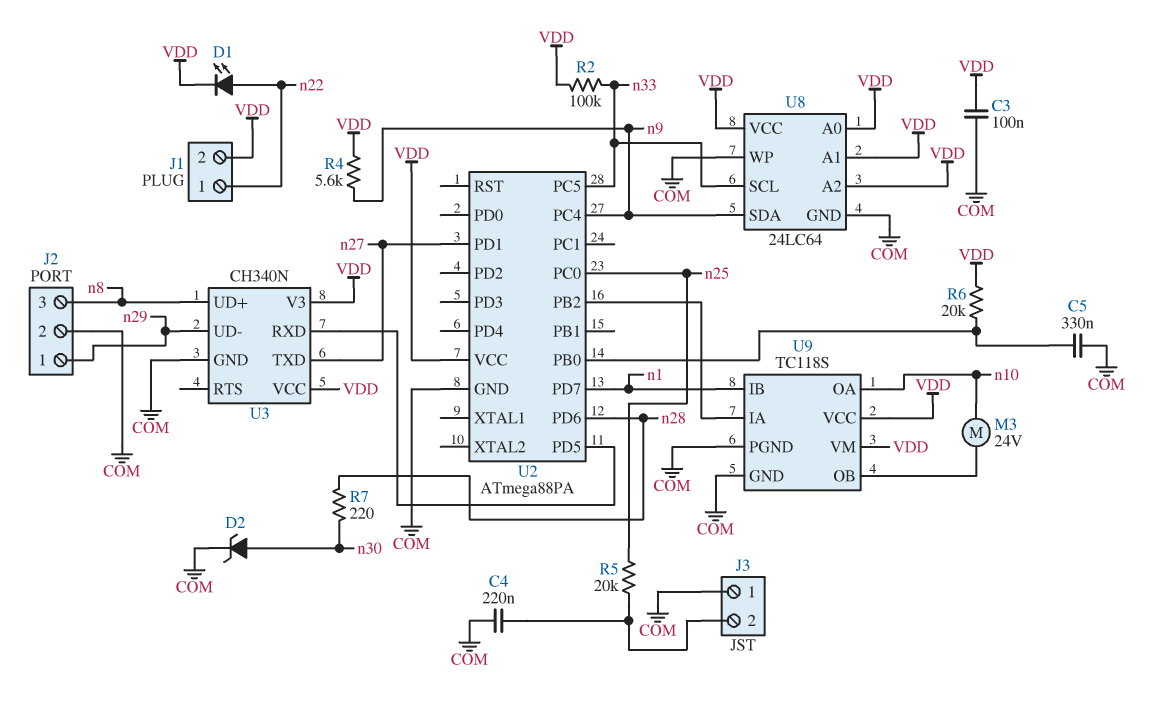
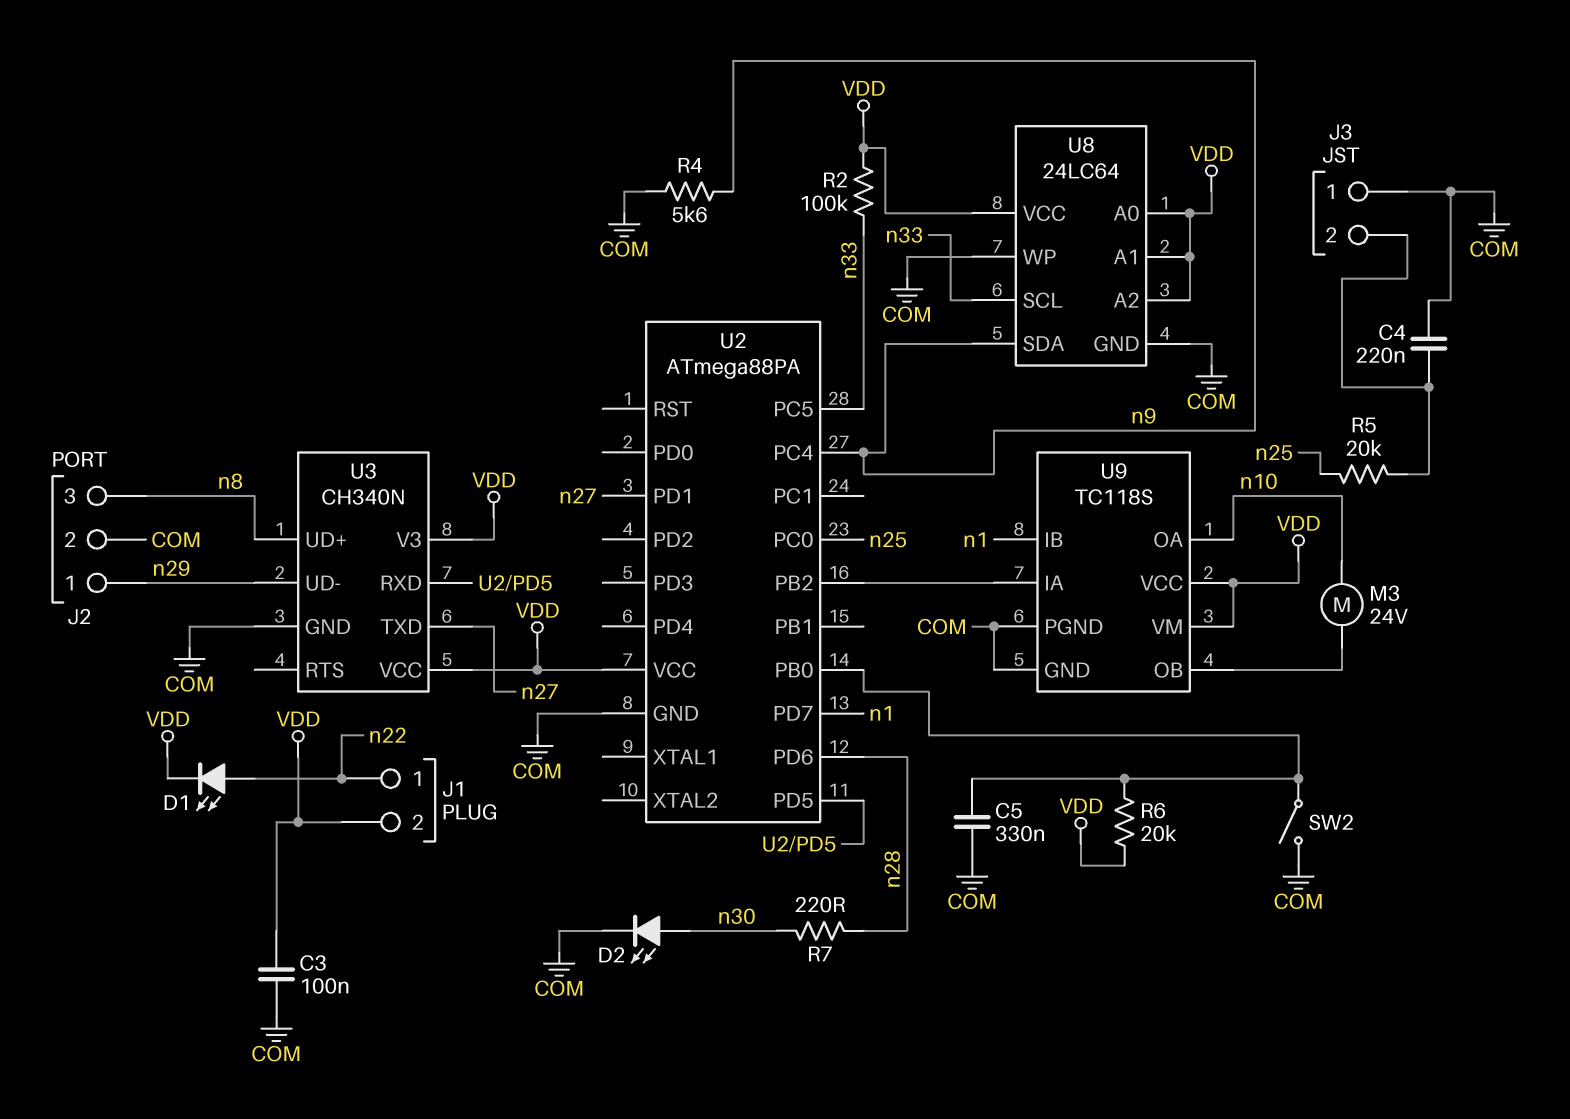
D2: zener (A n30, K COM) -> LED (A n30, K COM)
R4: 5.6k (VDD, n9) -> 5.6k (COM, n9)
SW2: none -> switch (COM, U2/PB0)

